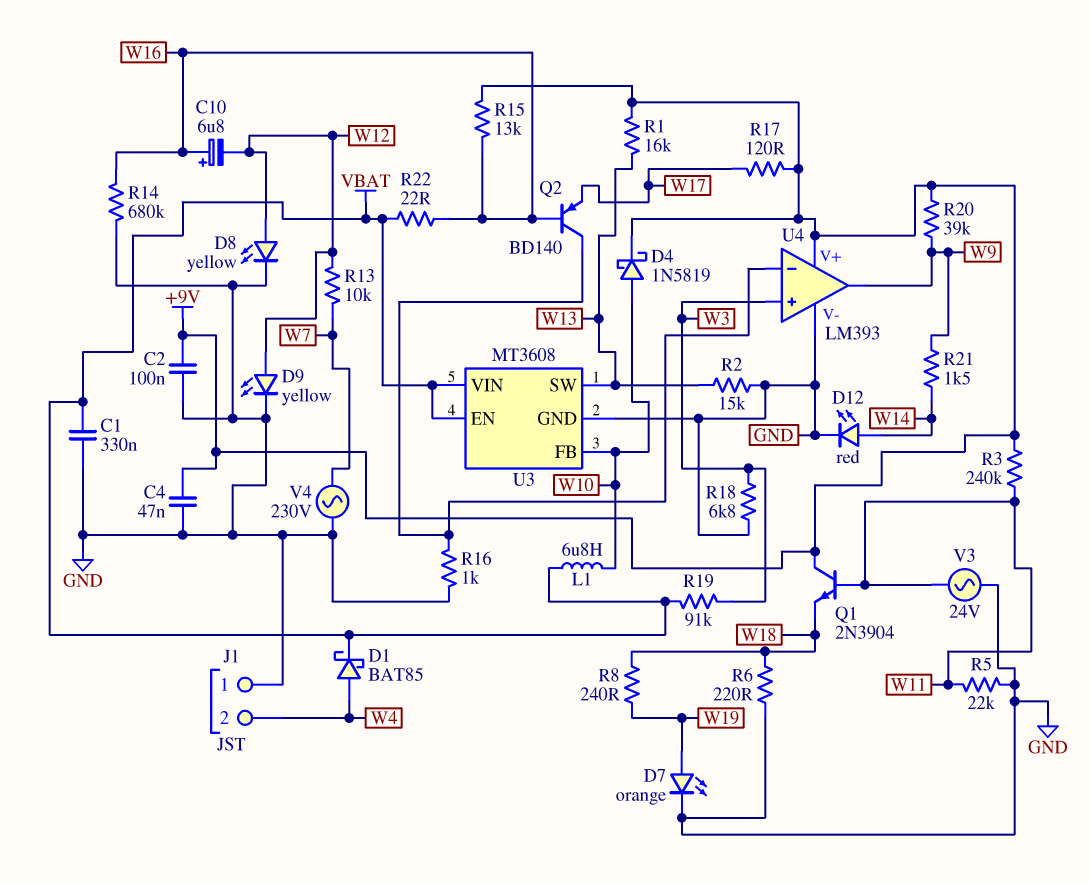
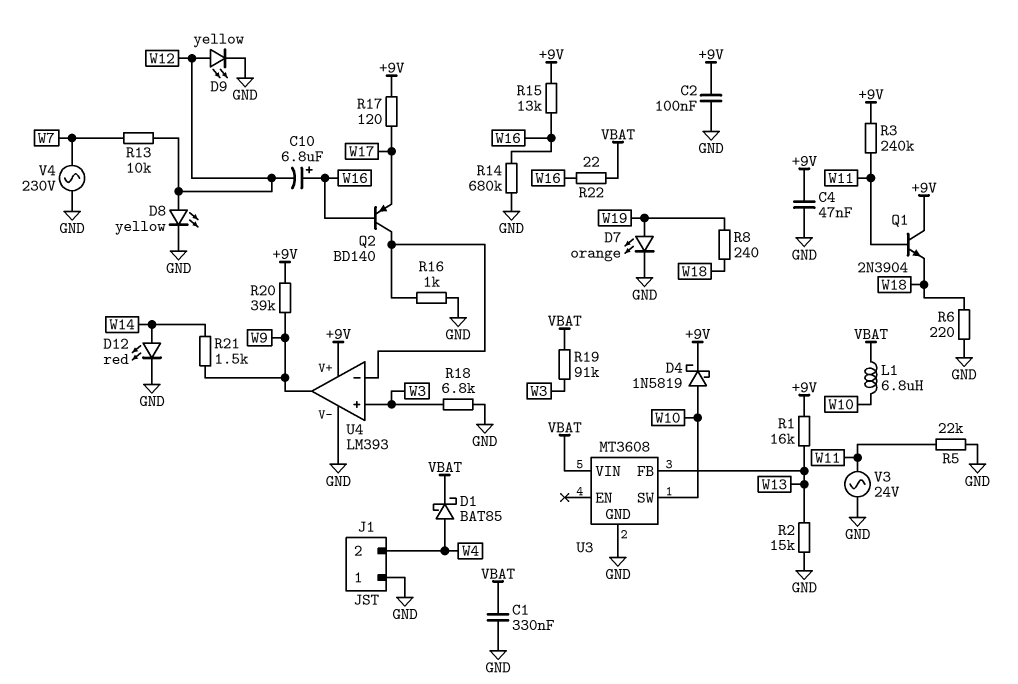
U3 pin EN: VBAT -> none
U3 pin FB: W10 -> W13
U3 pin SW: W13 -> W10

